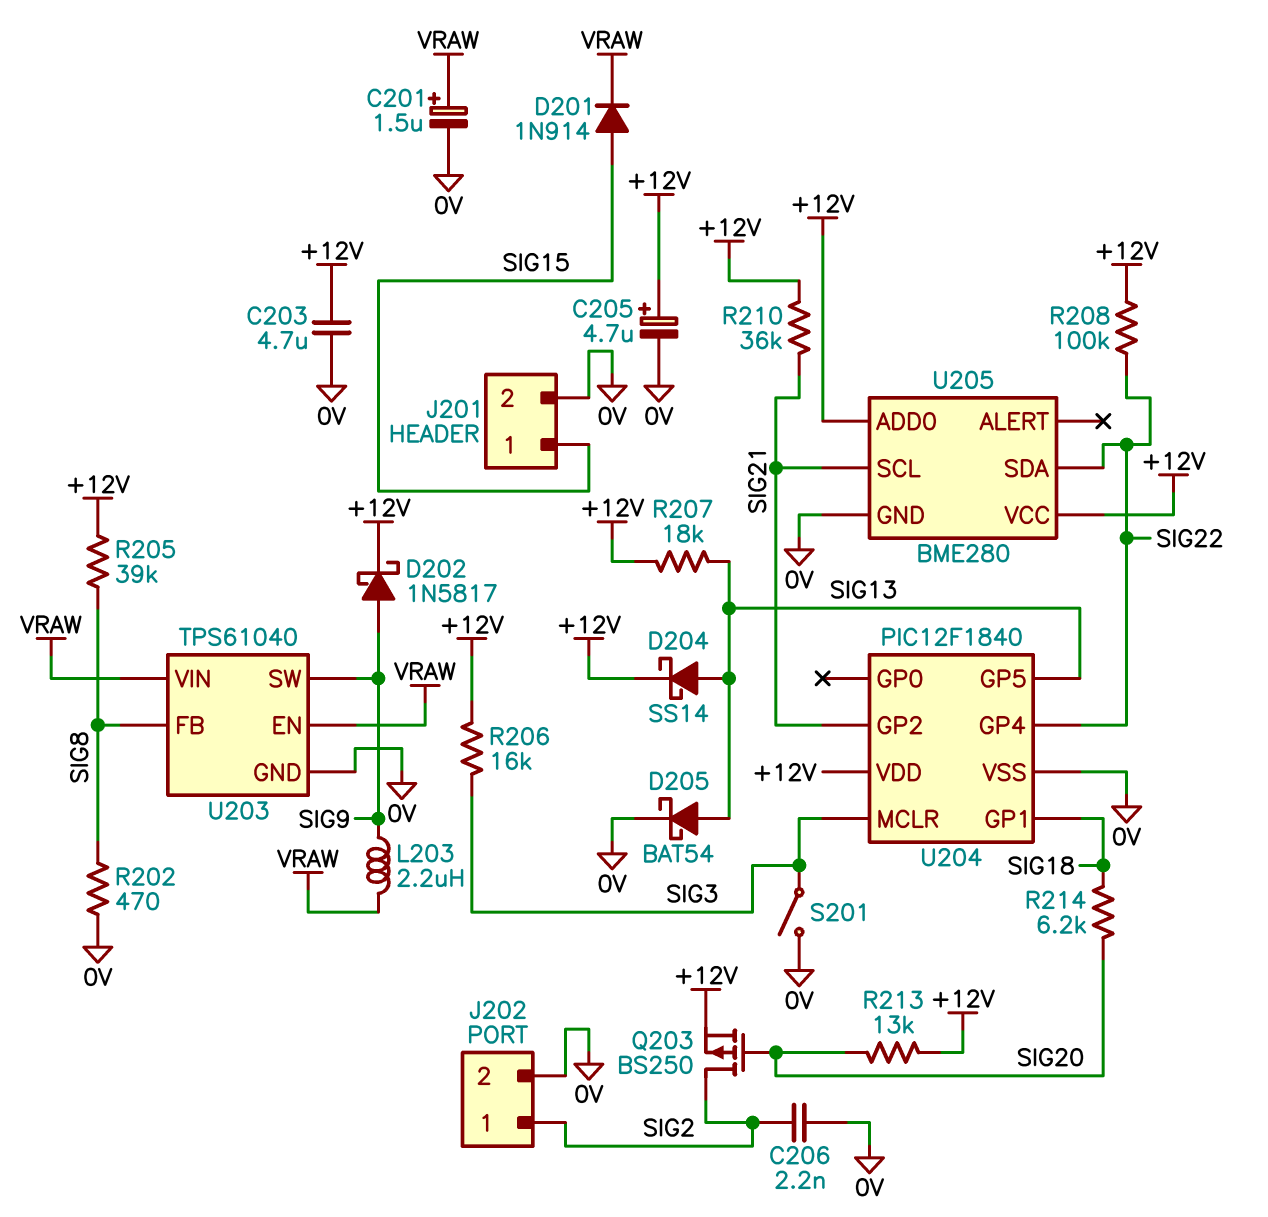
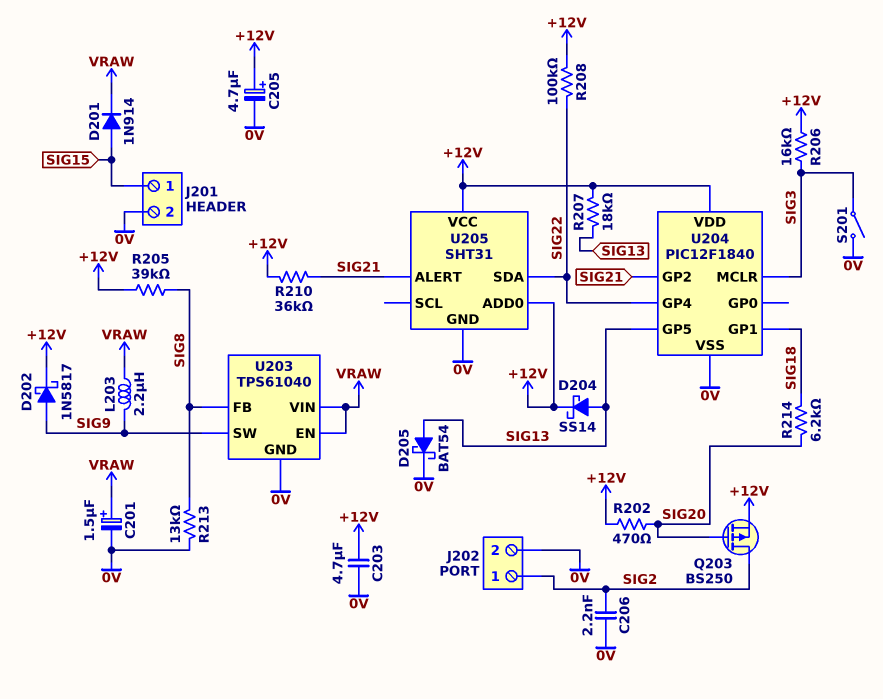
R202: 470 (0V, SIG8) -> 470 (+12V, SIG20)
R213: 13k (+12V, SIG20) -> 13k (0V, SIG8)
U205: BME280 -> SHT31
U205 pin ALERT: none -> SIG21
U205 pin SCL: SIG21 -> none

